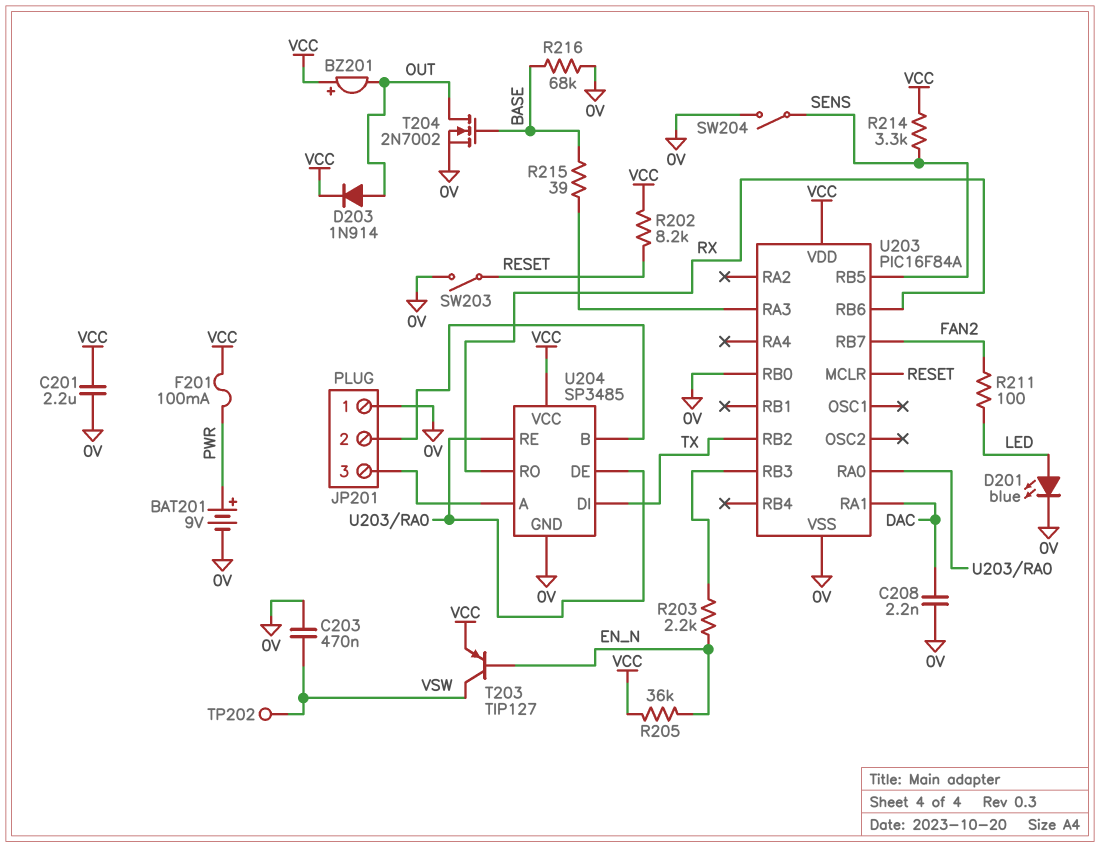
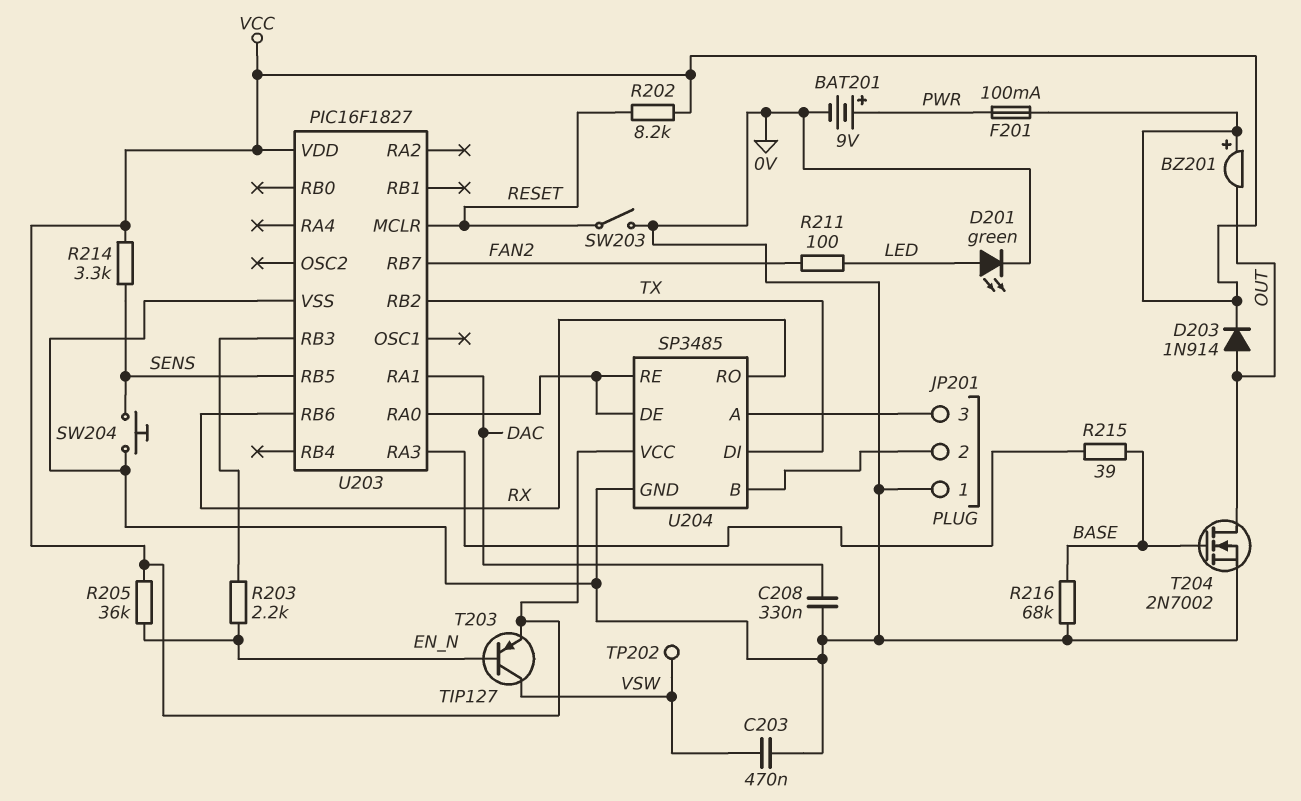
C201: 2.2uF (0V, VCC) -> none
C208: 2.2nF (0V, DAC) -> 330nF (0V, DAC)
D201: LED blue (A LED, K 0V) -> LED green (A LED, K 0V)
SW204: switch (0V, SENS) -> button (0V, SENS)
U203: PIC16F84A -> PIC16F1827
U203 pin RB0: 0V -> none

